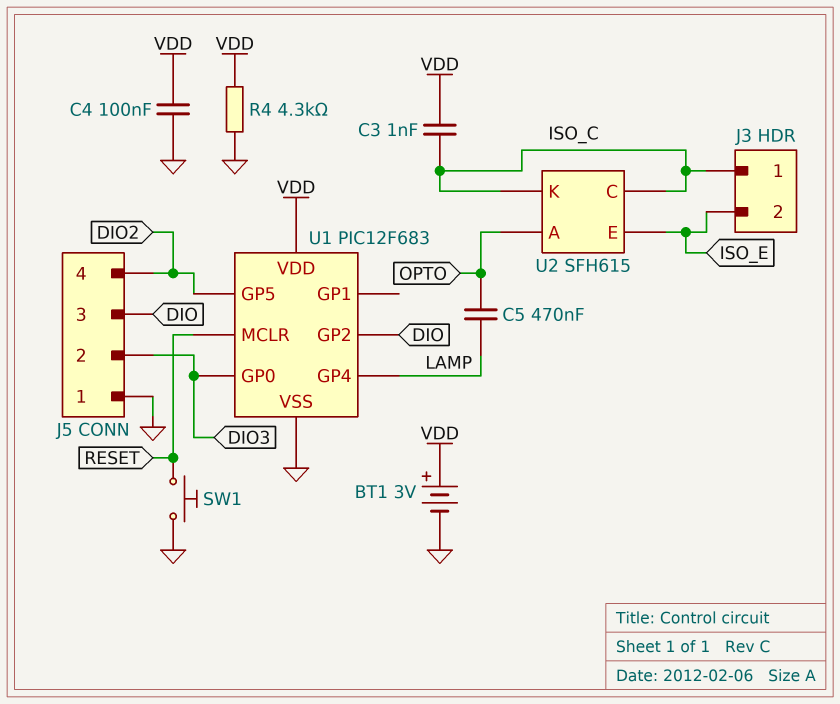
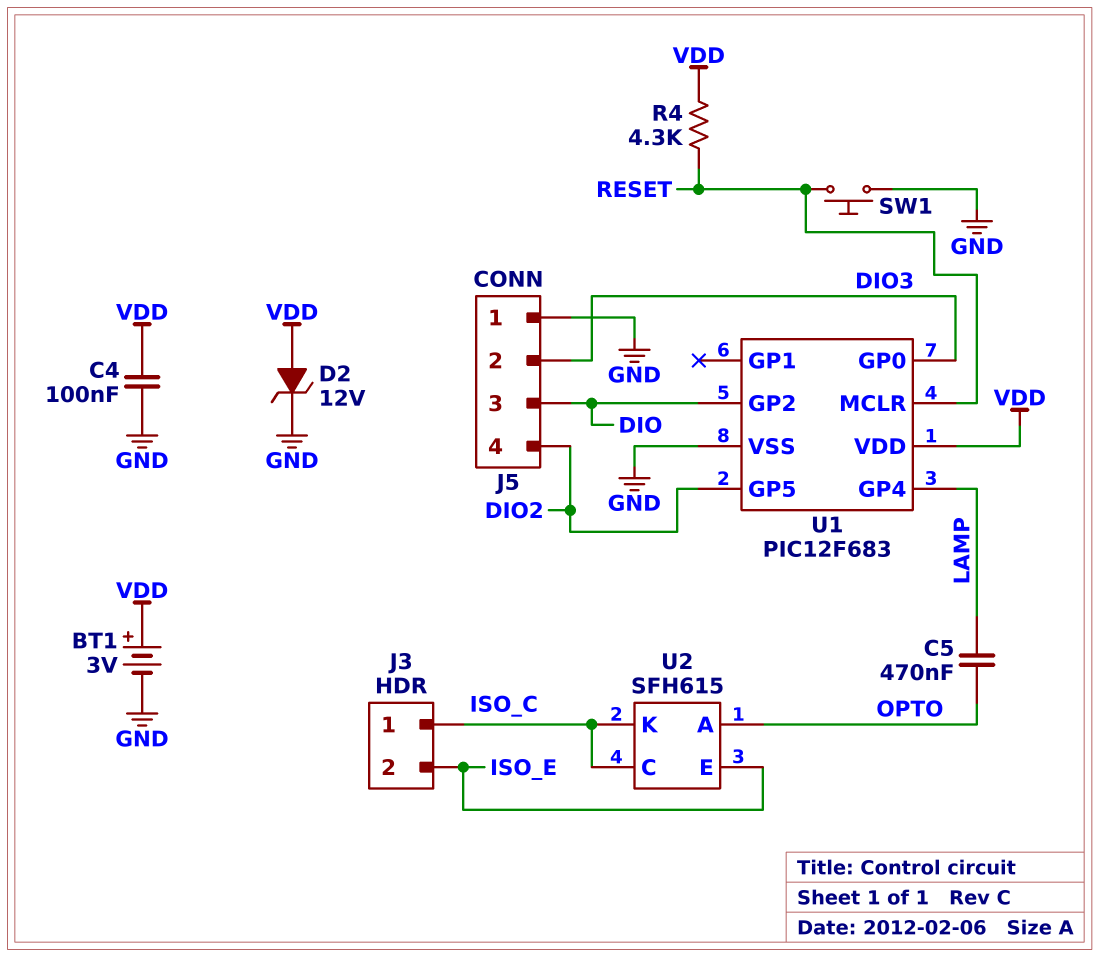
C3: 1nF (ISO_C, VDD) -> none
D2: none -> zener 12V (A VDD, K GND)
R4: 4.3k (GND, VDD) -> 4.3k (RESET, VDD)

